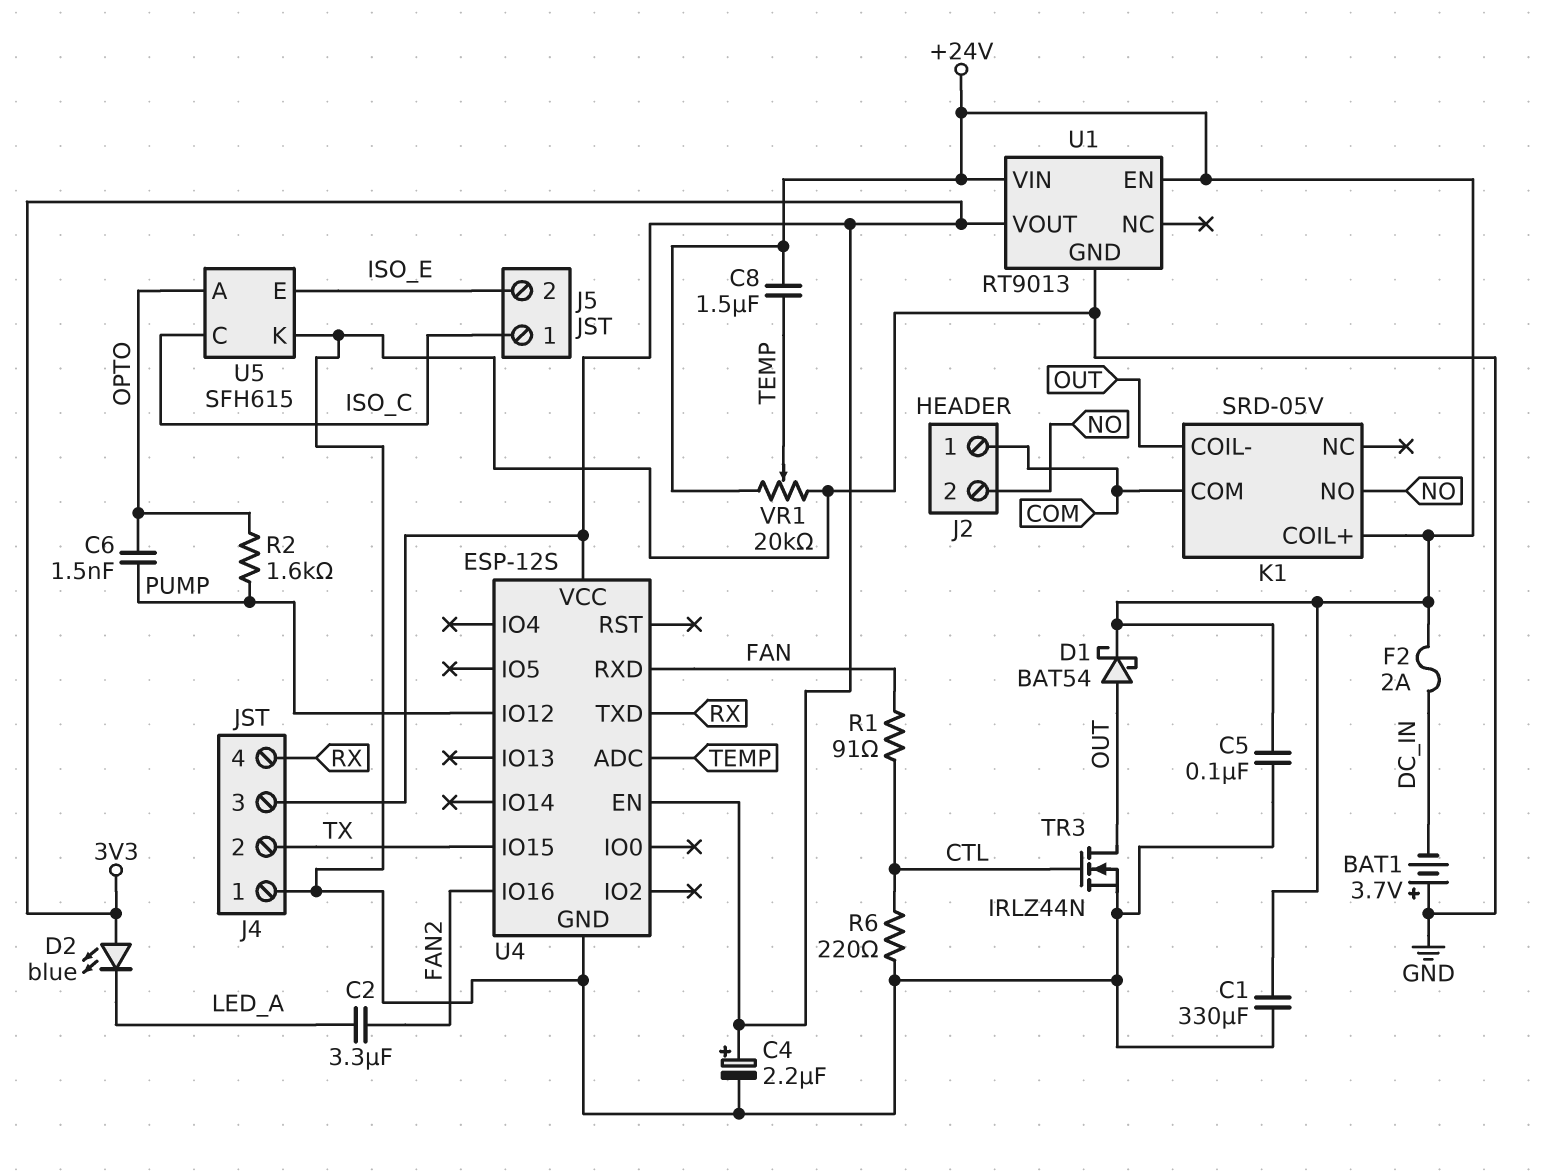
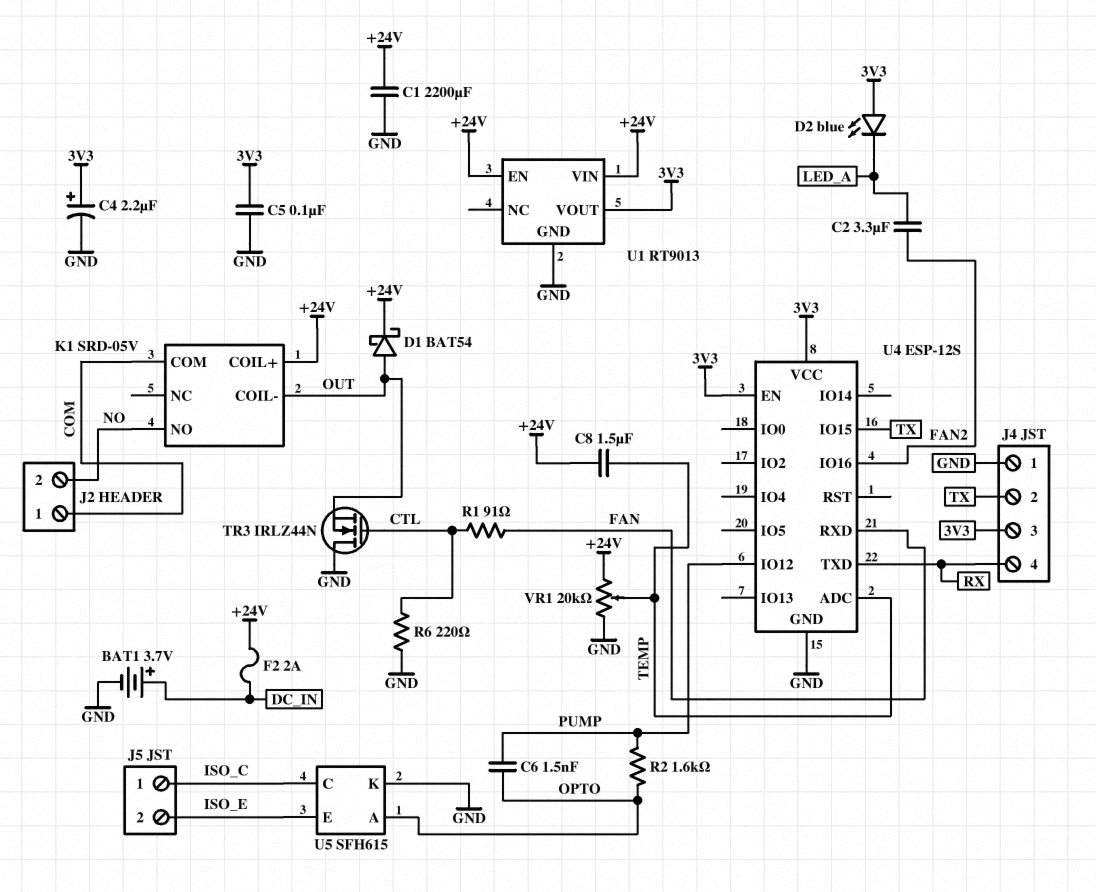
BAT1: 3.7V (plus GND, minus DC_IN) -> 3.7V (plus DC_IN, minus GND)
C1: 330uF (+24V, GND) -> 2200uF (+24V, GND)
C5: 100nF (+24V, GND) -> 100nF (3V3, GND)
TR3: NMOS IRLZ44N (G CTL, D OUT, S GND) -> NMOS IRLZ44N (G CTL, D GND, S OUT)

